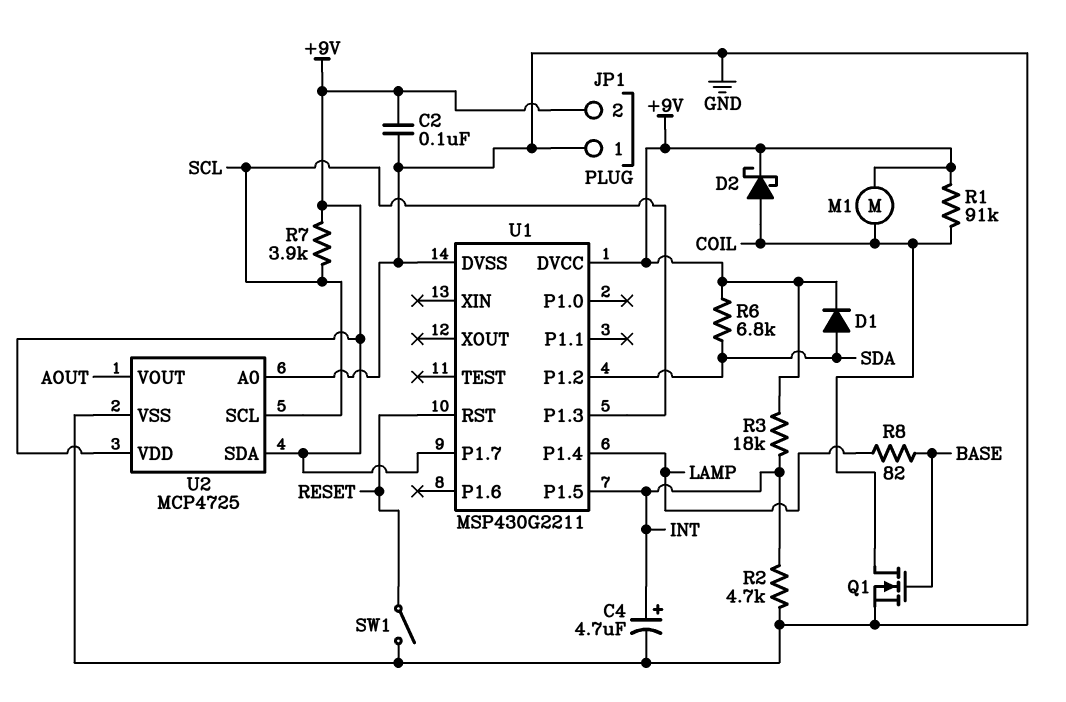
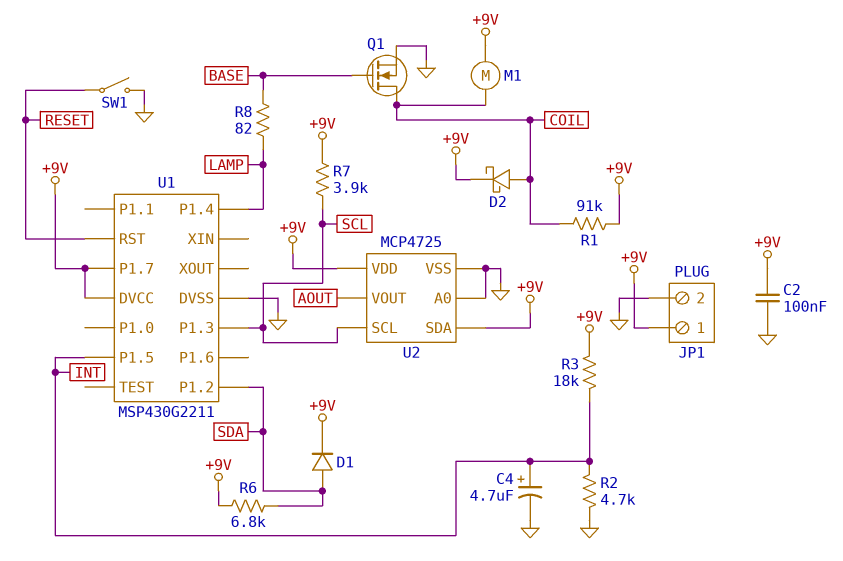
JP1 pin 1: GND -> +9V
JP1 pin 2: +9V -> GND

